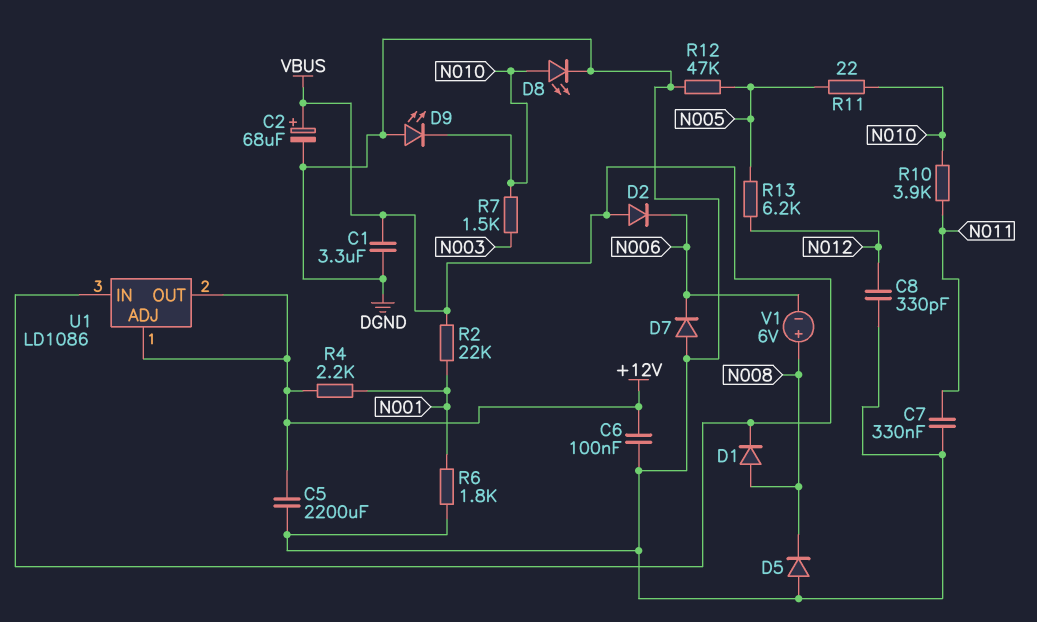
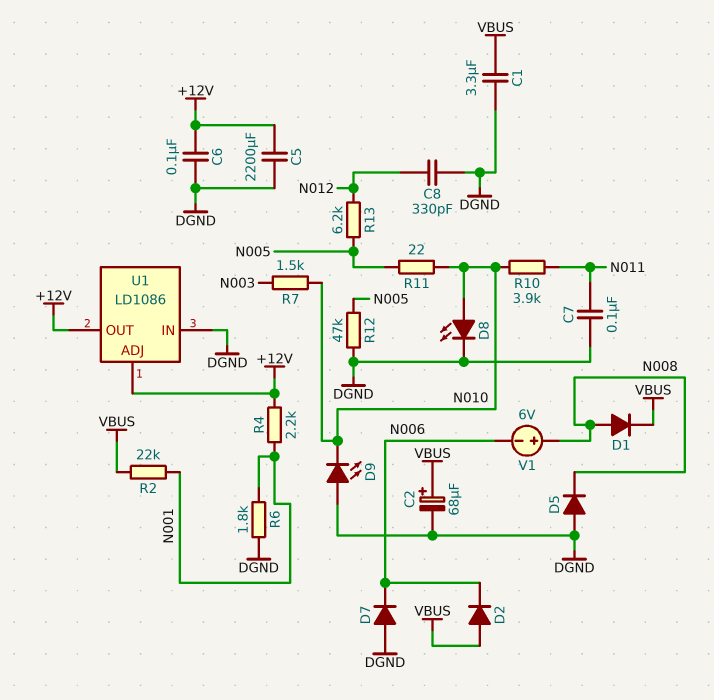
C7: 330nF (DGND, N011) -> 100nF (DGND, N011)
U1 pin IN: VBUS -> DGND

